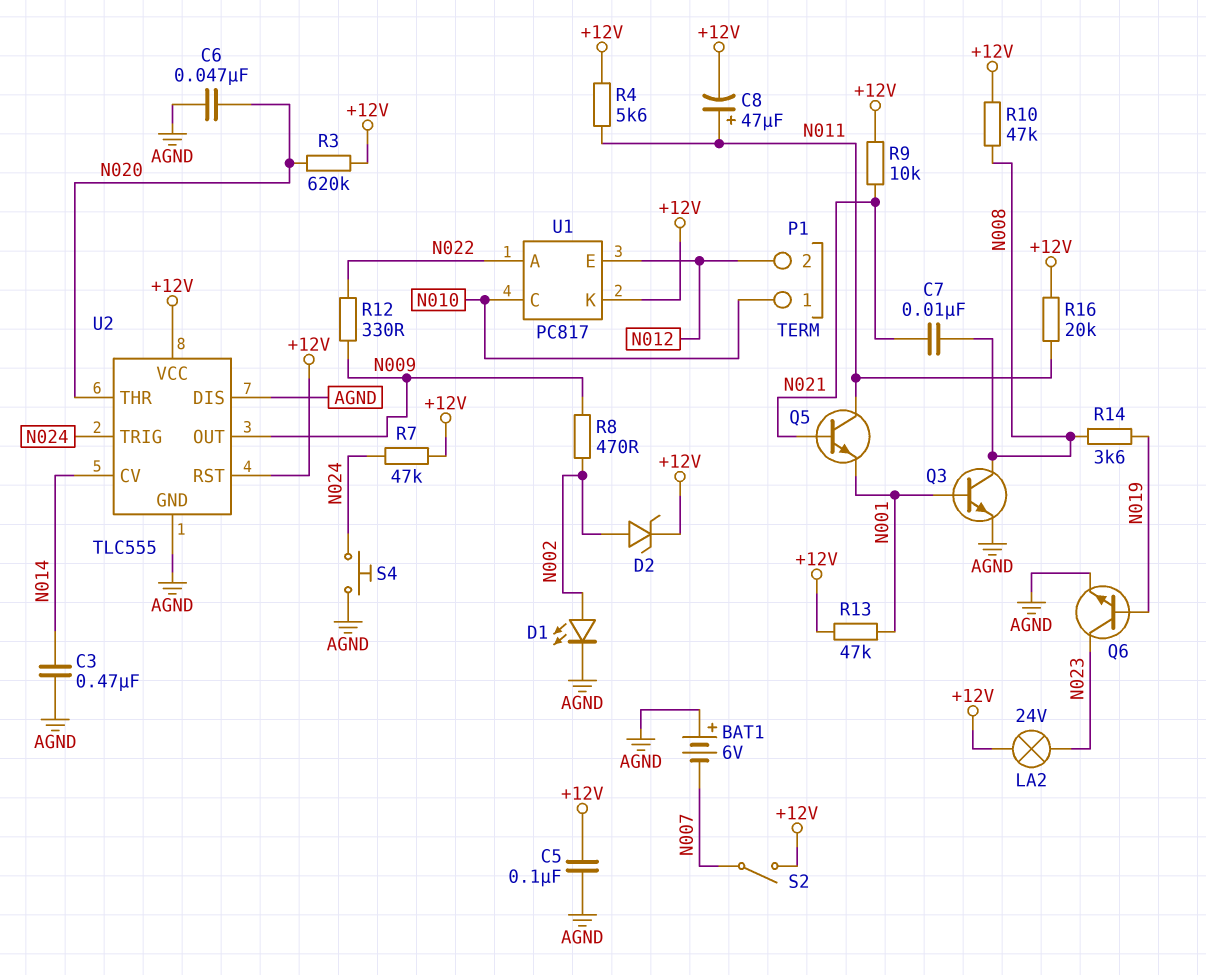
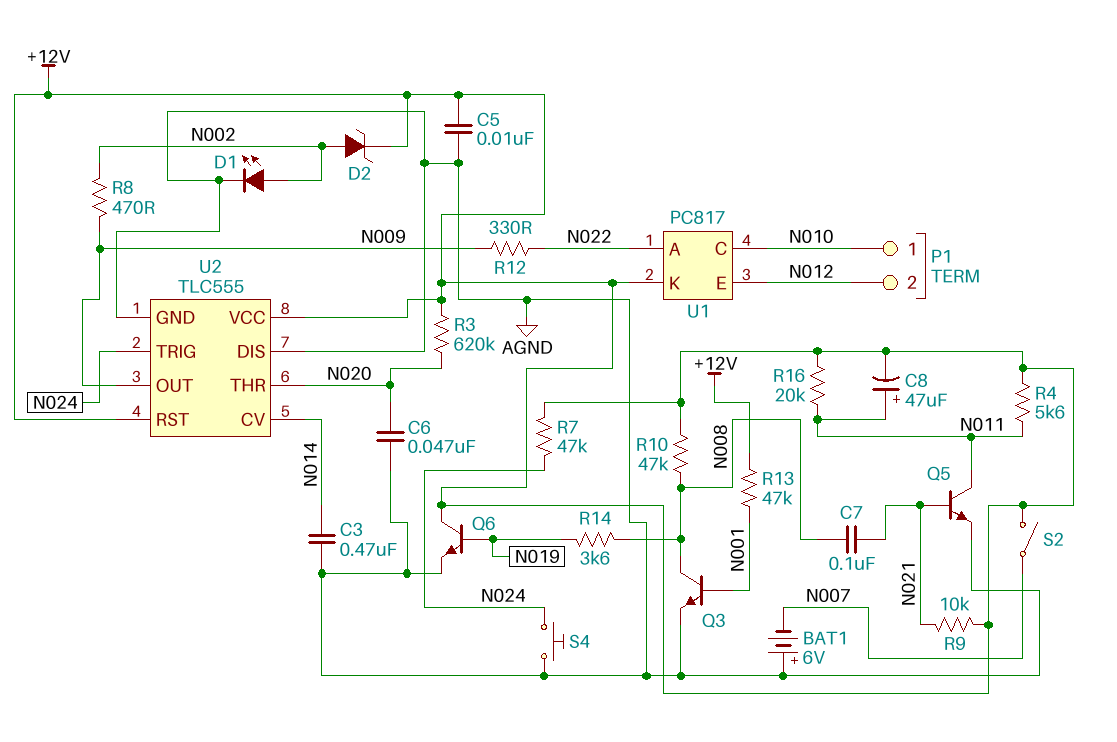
C5: 100nF (+12V, AGND) -> 10nF (+12V, AGND)
C7: 10nF (N008, N021) -> 100nF (N008, N021)
LA2: lamp 24V (+12V, N023) -> none
Q5: NPN (B N021, C N011, E N001) -> NPN (B N021, C N011, E AGND)
Q6: NPN (B N019, C N023, E AGND) -> NPN (B N019, C +12V, E AGND)

